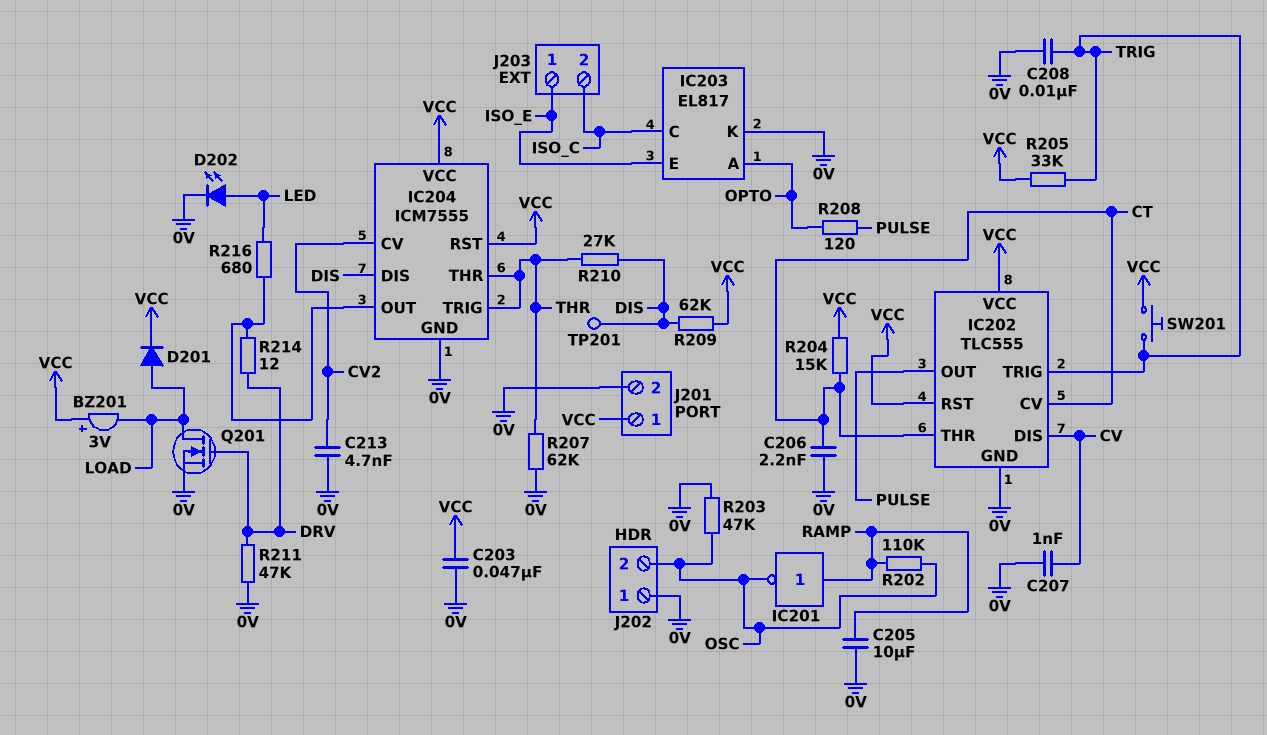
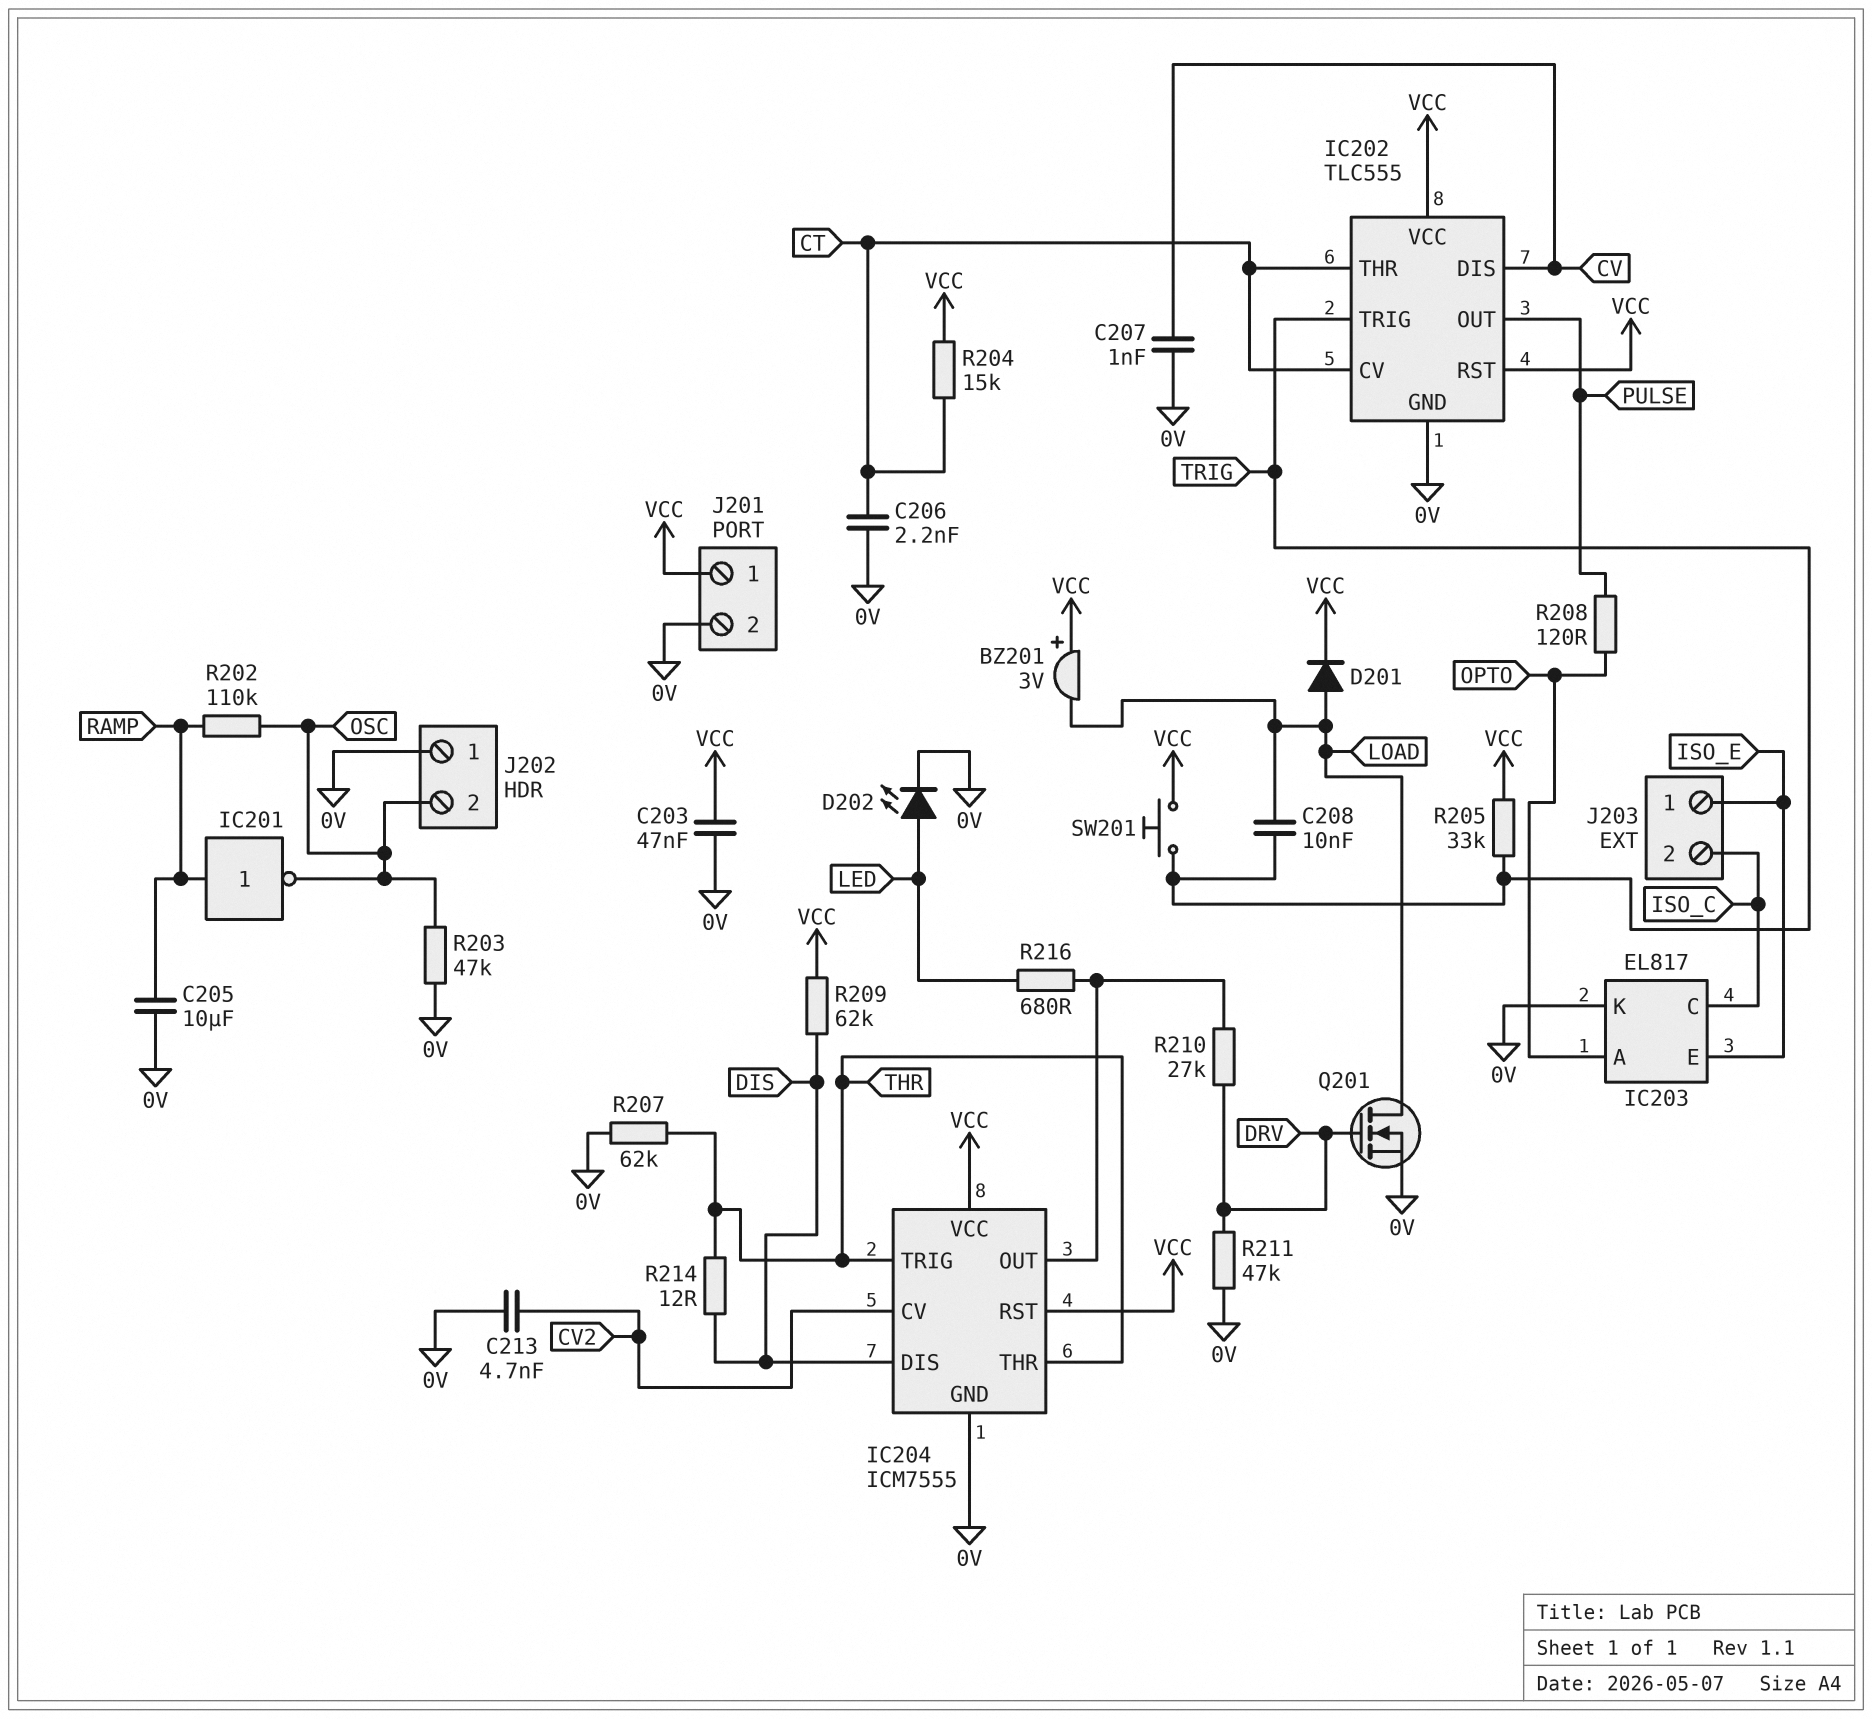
C208: 10nF (0V, TRIG) -> 10nF (LOAD, TRIG)
R210: 27k (DIS, THR) -> 27k (DRV, IC204/OUT)
R214: 12 (DRV, IC204/OUT) -> 12 (DIS, THR)
TP201: test point (DIS) -> none

